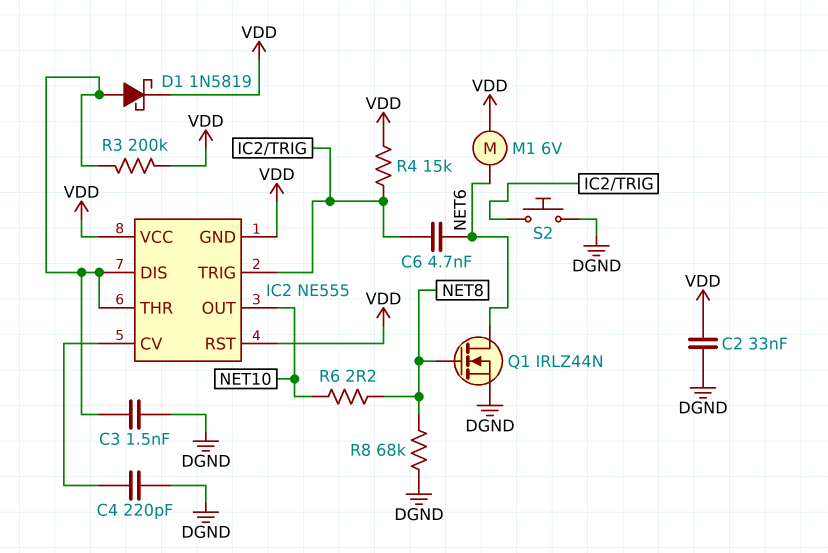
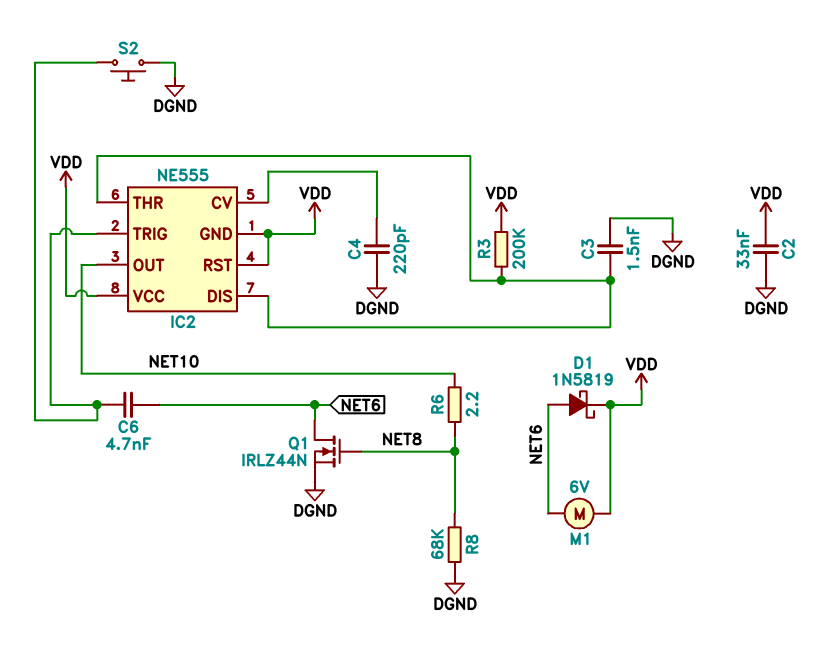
D1: schottky 1N5819 (A IC2/DIS, K VDD) -> schottky 1N5819 (A NET6, K VDD)
R4: 15k (IC2/TRIG, VDD) -> none

